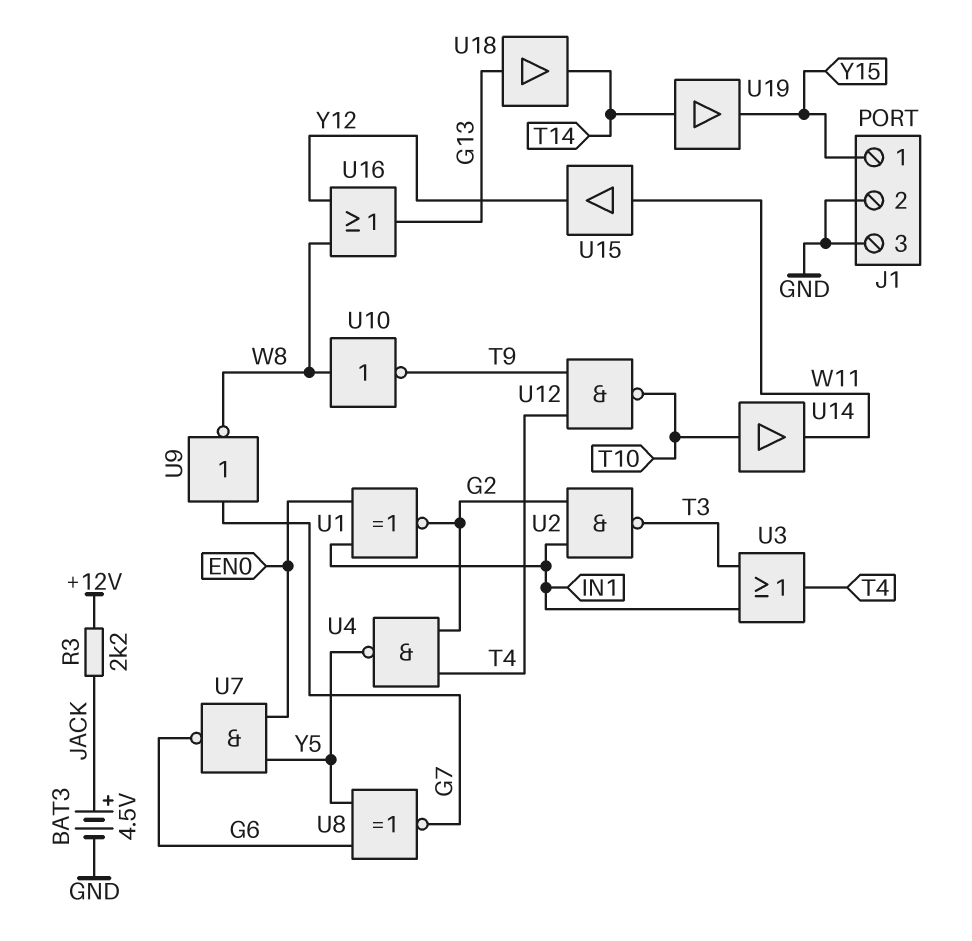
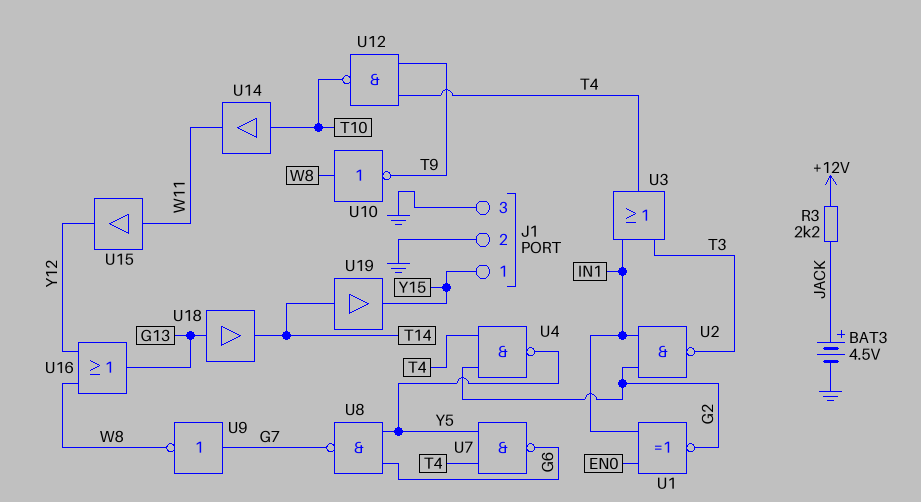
U7: NAND (in EN0, in Y5, out G6) -> NAND (in T4, in Y5, out G6)
U8: XNOR (in G6, in Y5, out G7) -> NAND (in G6, in Y5, out G7)

